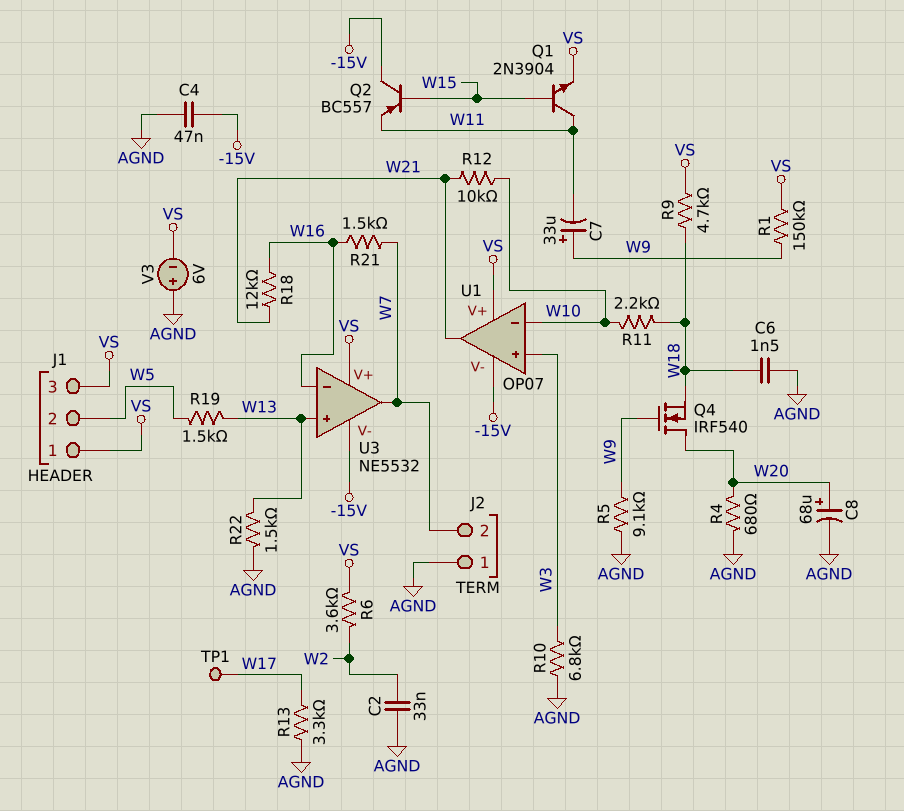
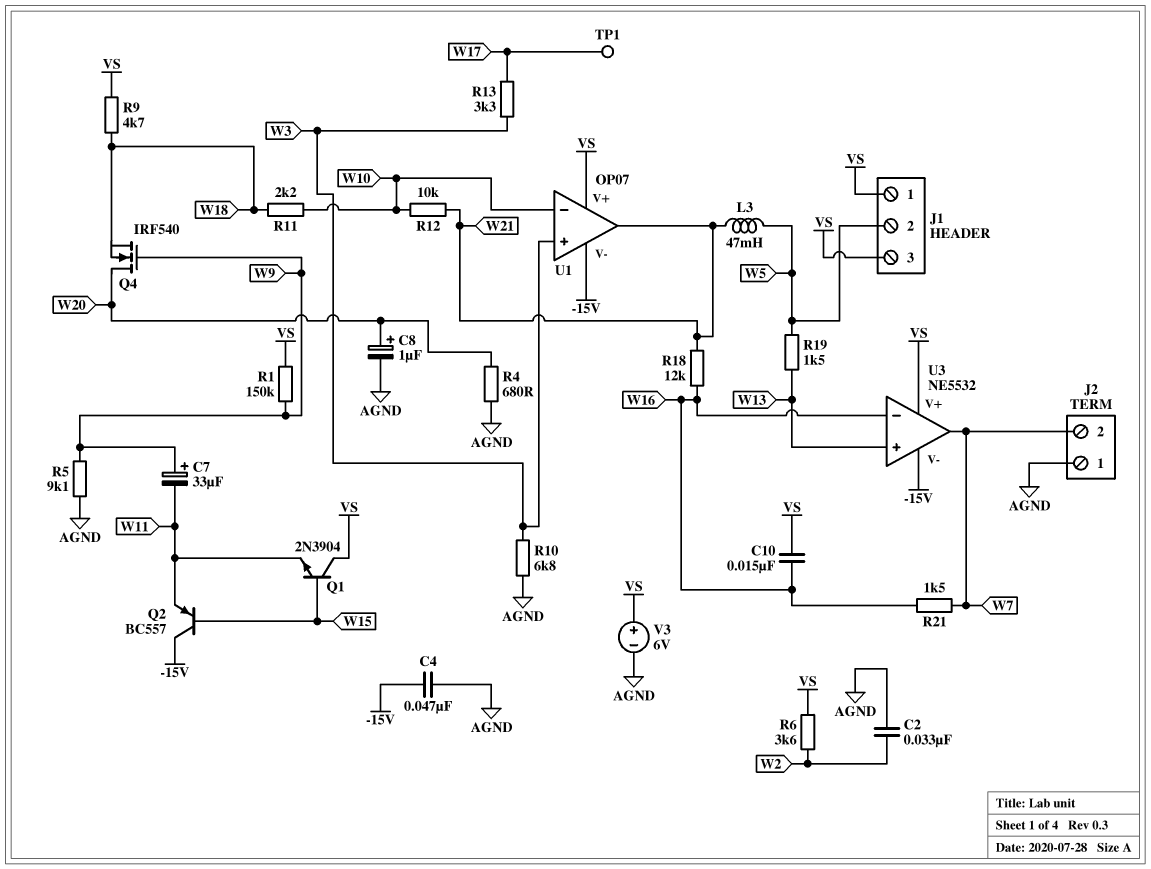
C6: 1.5nF (AGND, W18) -> none
C8: 68uF (plus W20, minus AGND) -> 1uF (plus W20, minus AGND)
C10: none -> 15nF (VS, W16)
L3: none -> 47mH (W5, W21)
Q1: NPN 2N3904 (B W15, C W11, E VS) -> NPN 2N3904 (B W15, C VS, E W11)
R13: 3.3k (AGND, W17) -> 3.3k (W3, W17)
R22: 1.5k (AGND, W13) -> none
V3: 6V (plus AGND, minus VS) -> 6V (plus VS, minus AGND)

